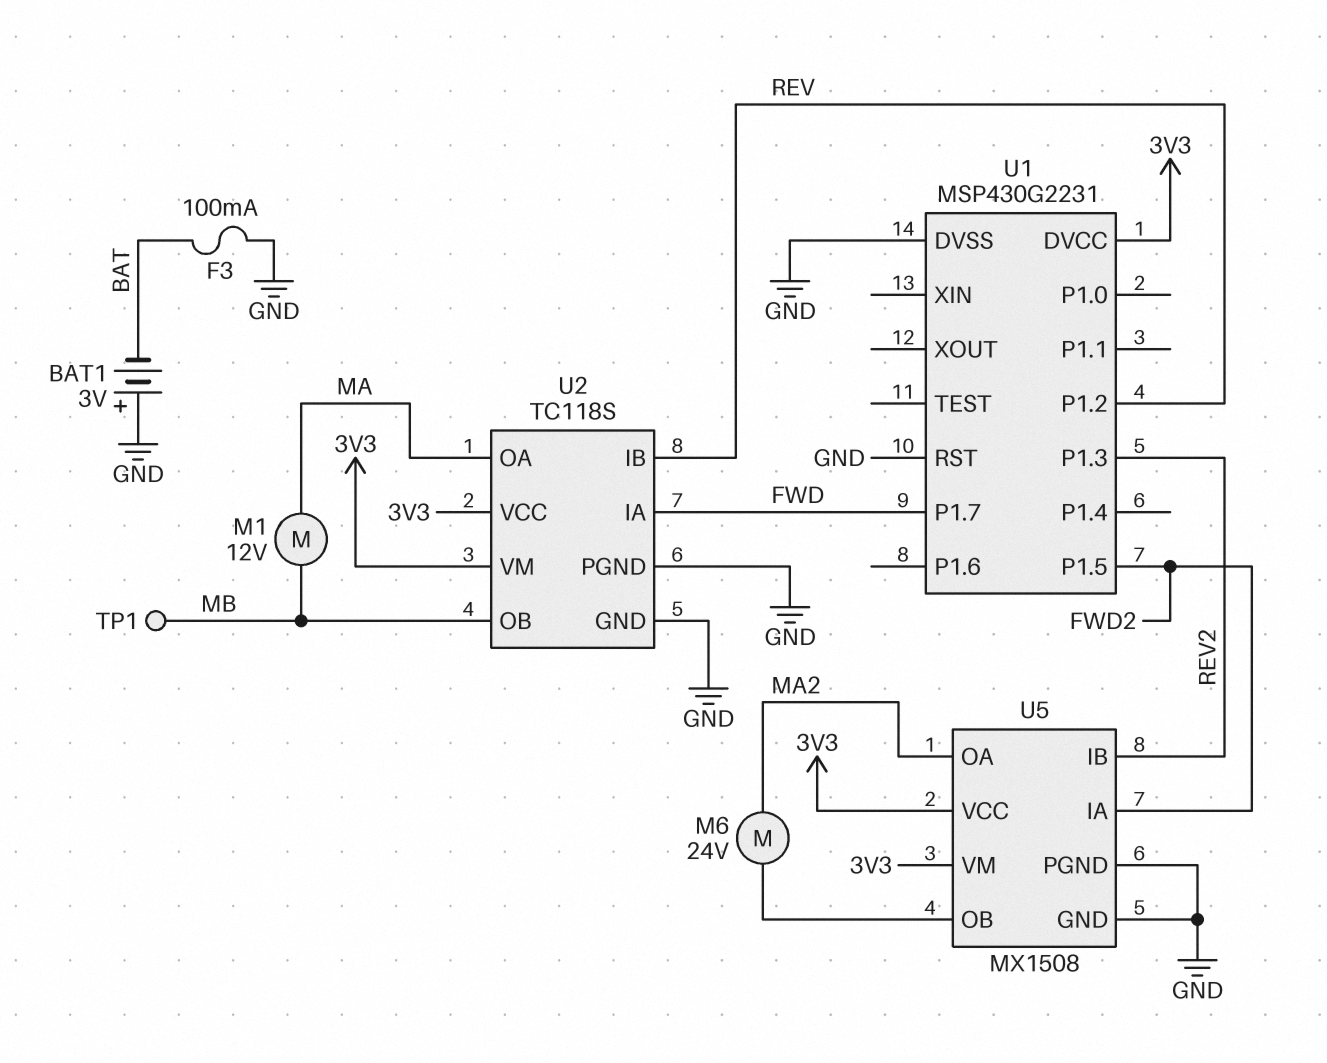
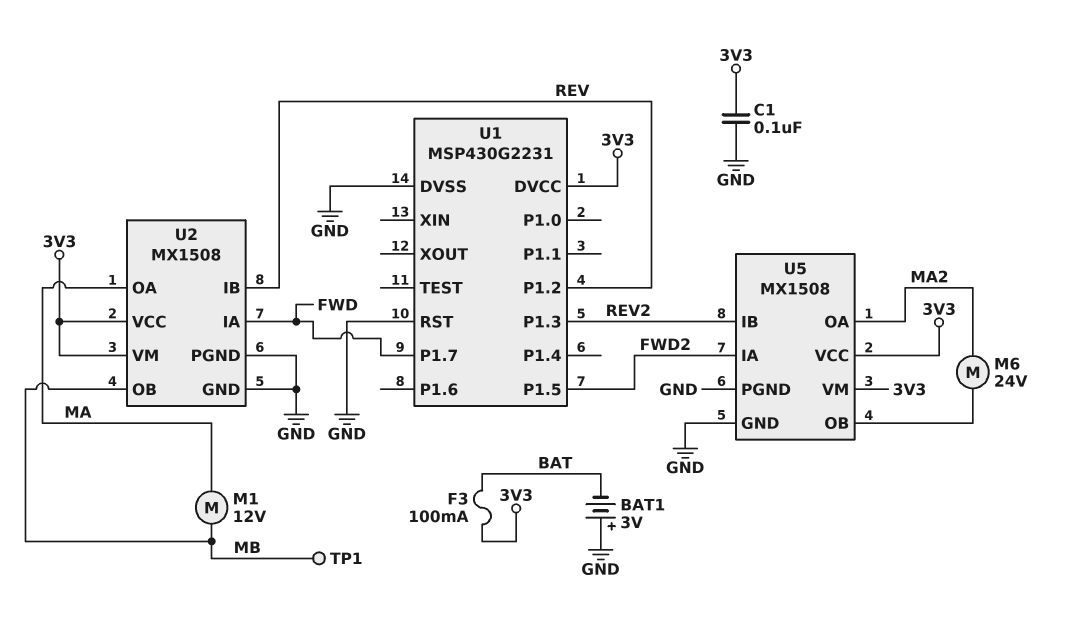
C1: none -> 100nF (3V3, GND)
F3: 100mA (BAT, GND) -> 100mA (3V3, BAT)
U2: TC118S -> MX1508

